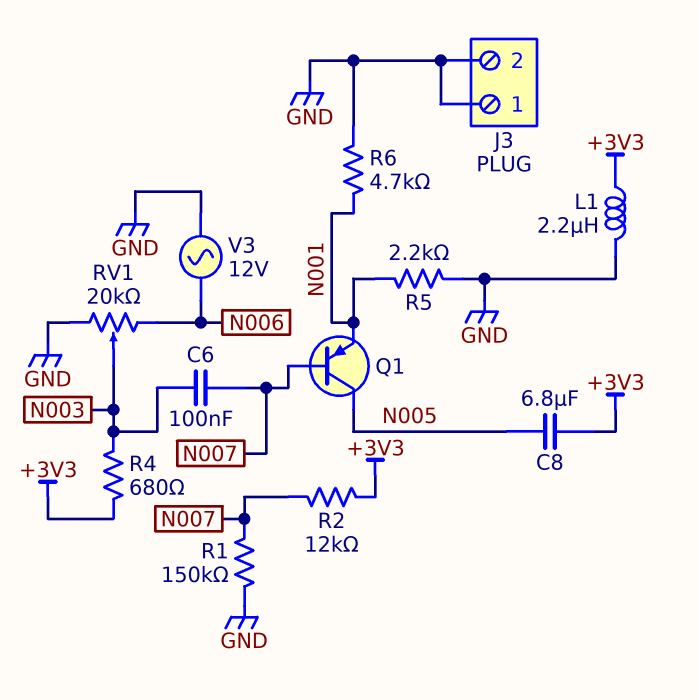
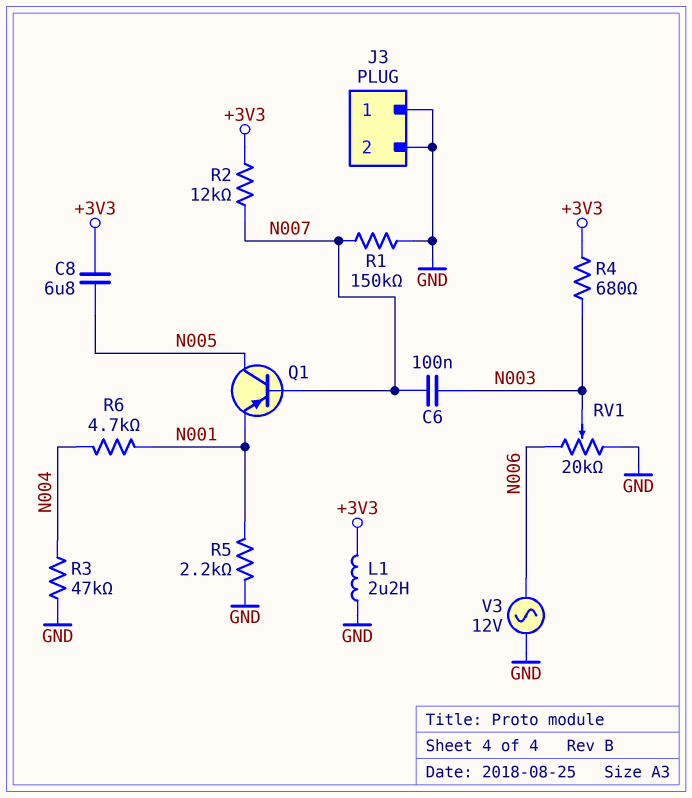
R3: none -> 47k (GND, N004)
R6: 4.7k (GND, N001) -> 4.7k (N001, N004)

